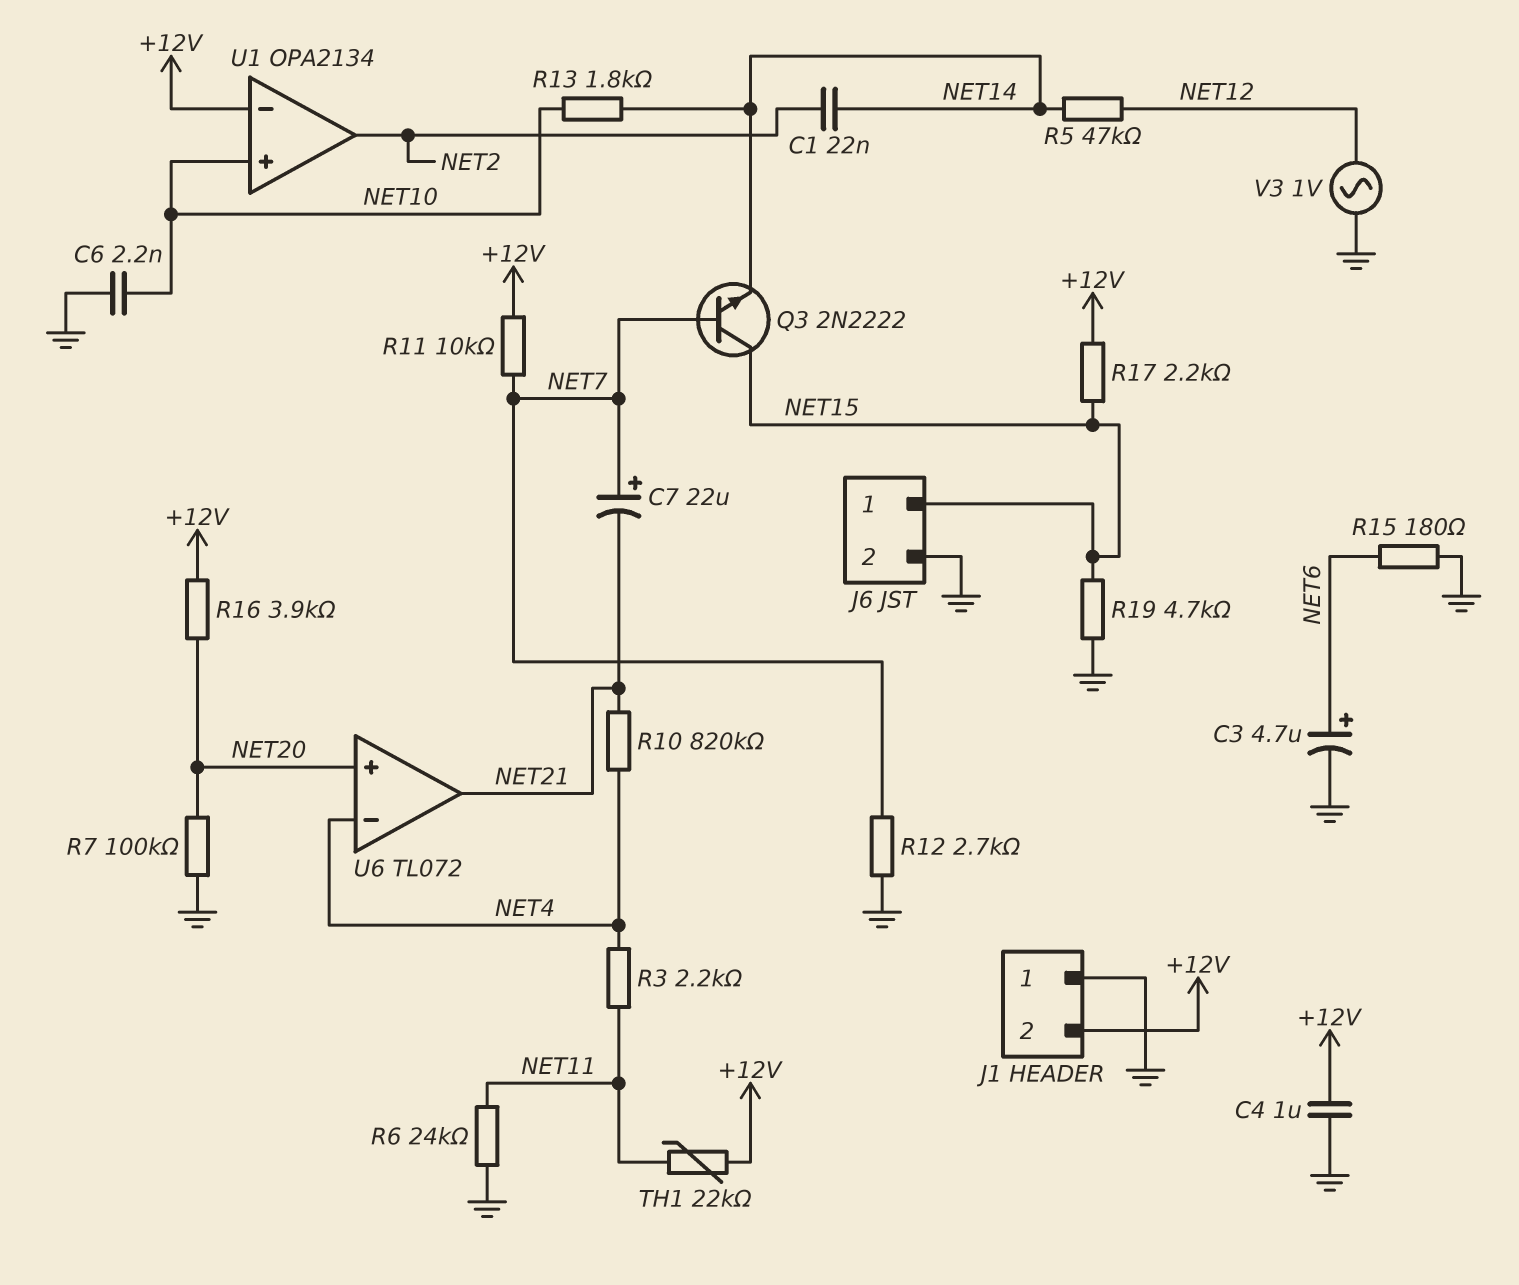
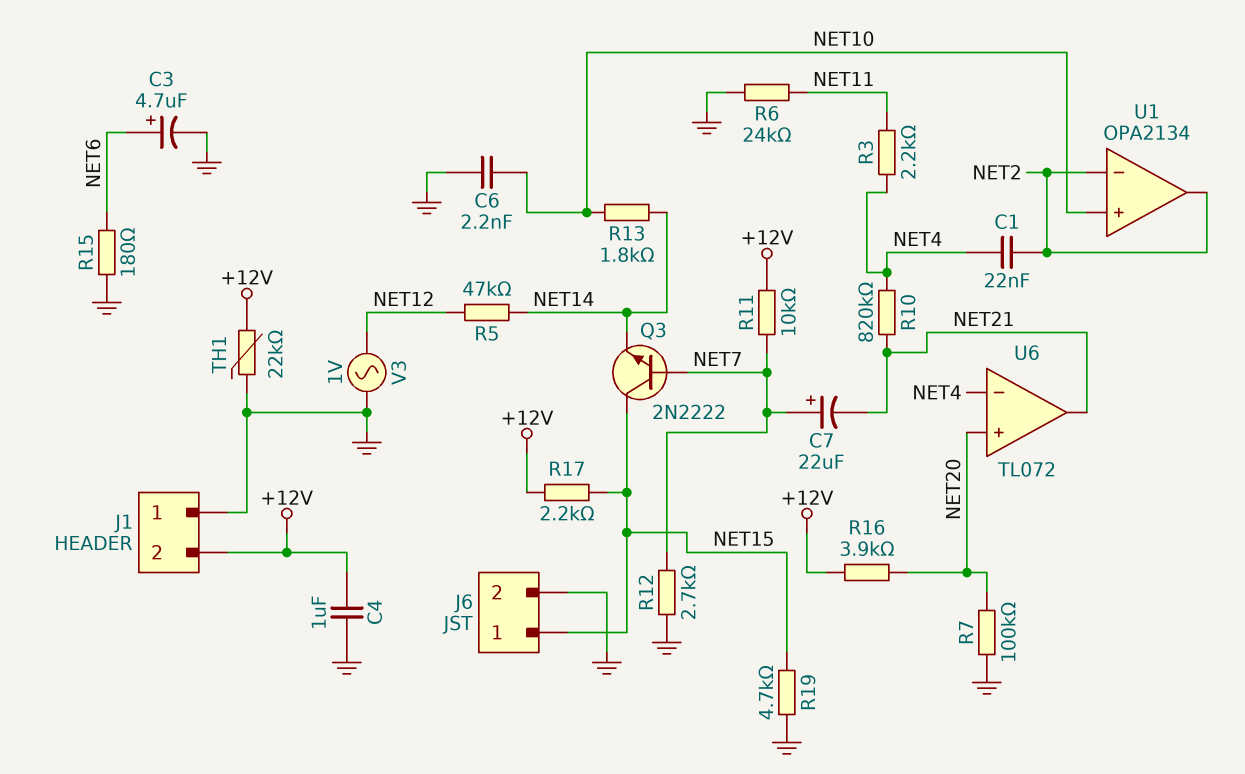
C1: 22nF (NET2, NET14) -> 22nF (NET2, NET4)
TH1: 22k (+12V, NET11) -> 22k (+12V, GND)
U1 pin in-: +12V -> NET2

